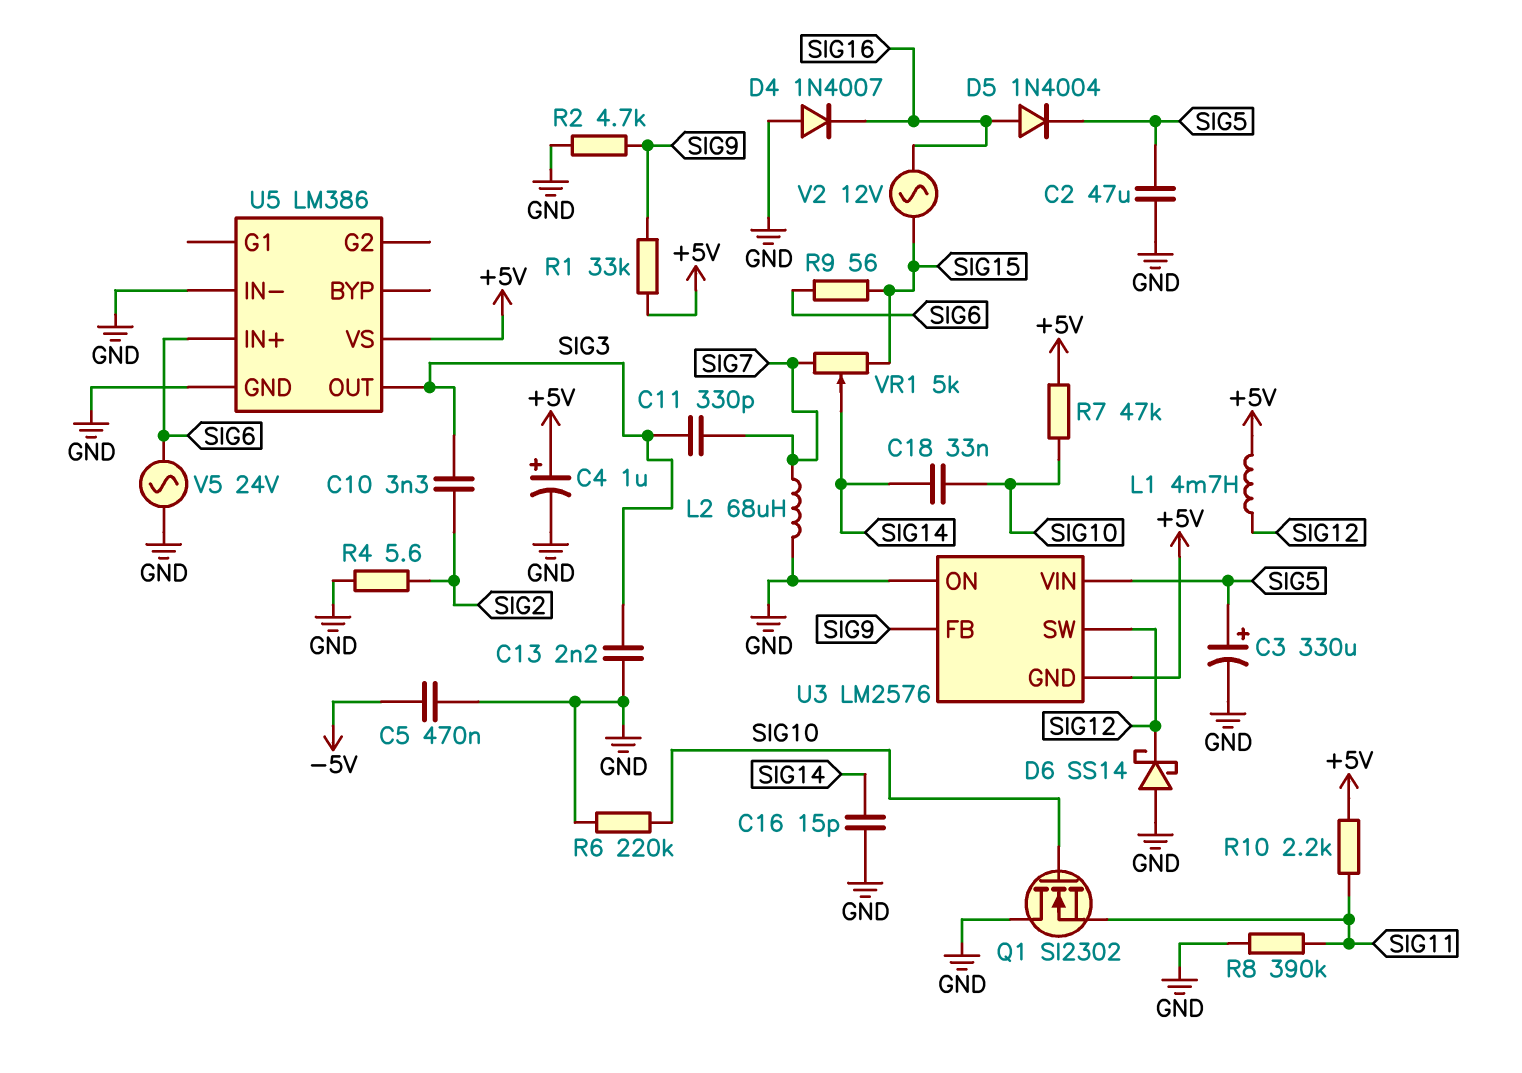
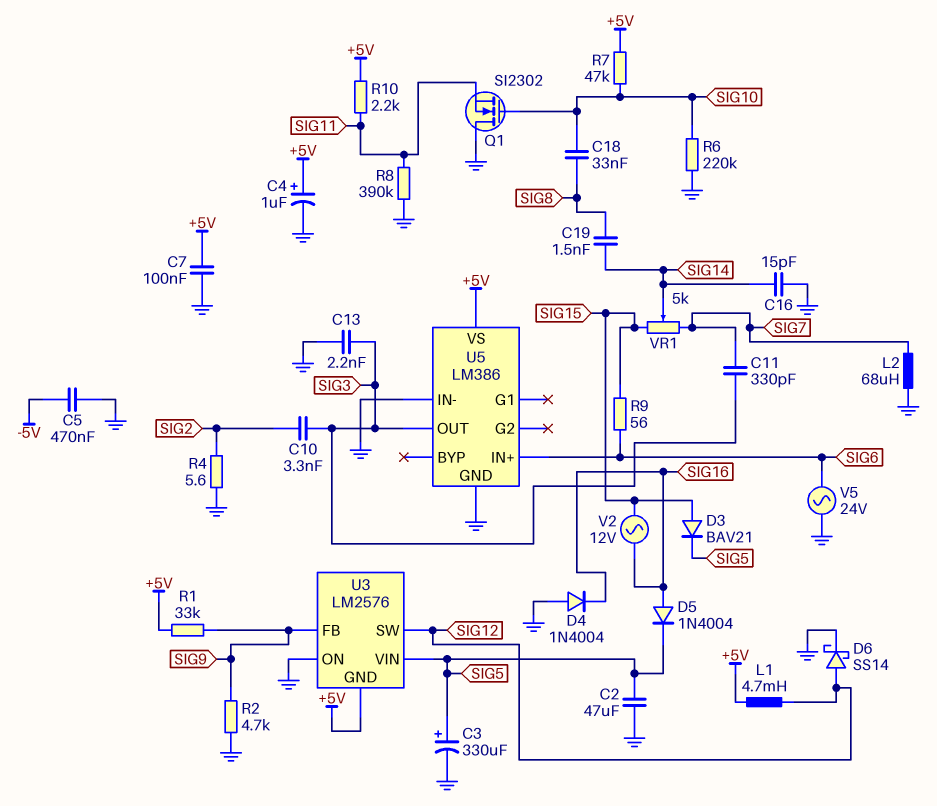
C7: none -> 100nF (+5V, GND)
C18: 33nF (SIG10, SIG14) -> 33nF (SIG8, SIG10)
C19: none -> 1.5nF (SIG8, SIG14)
D3: none -> diode BAV21 (A SIG15, K SIG5)
D4: diode 1N4007 (A GND, K SIG16) -> diode 1N4004 (A GND, K SIG16)
D6: schottky SS14 (A GND, K SIG12) -> schottky SS14 (A SIG12, K GND)

